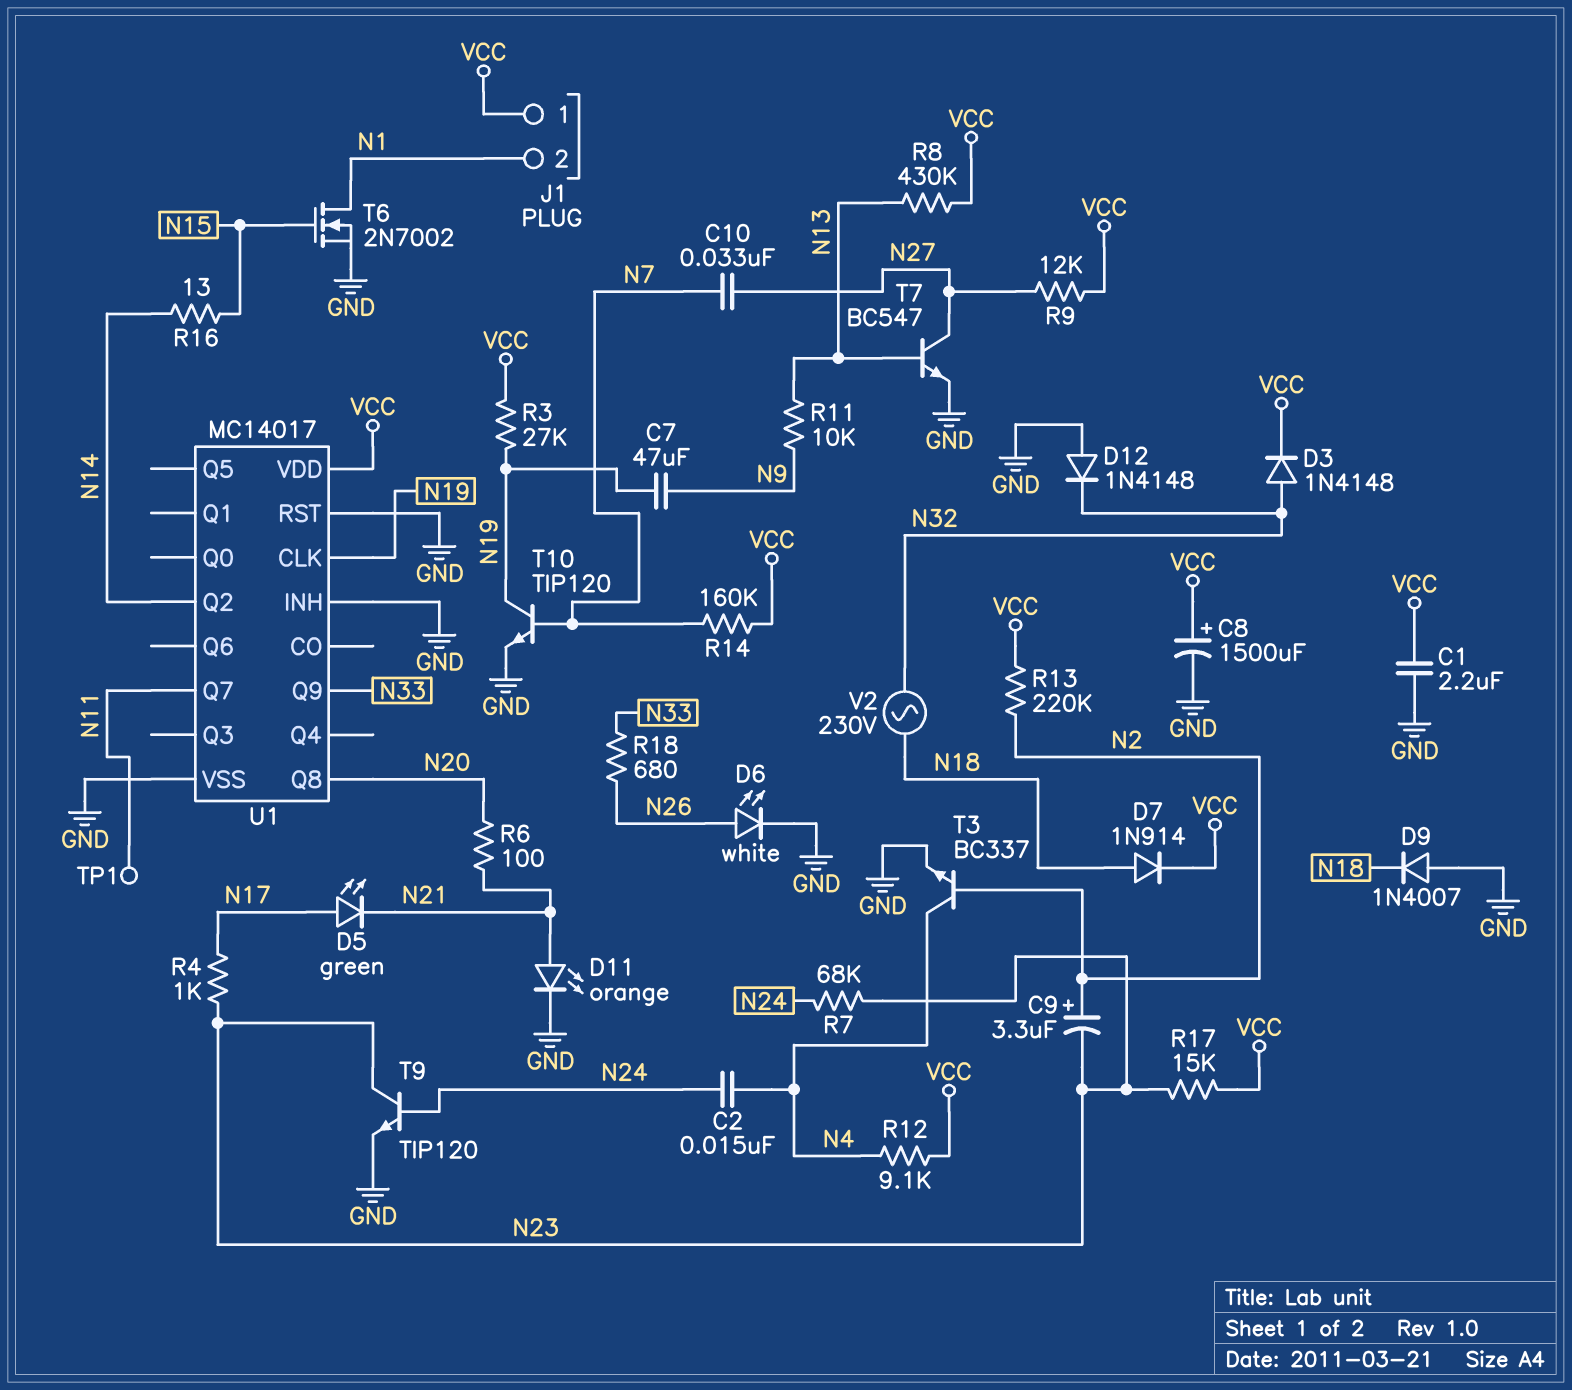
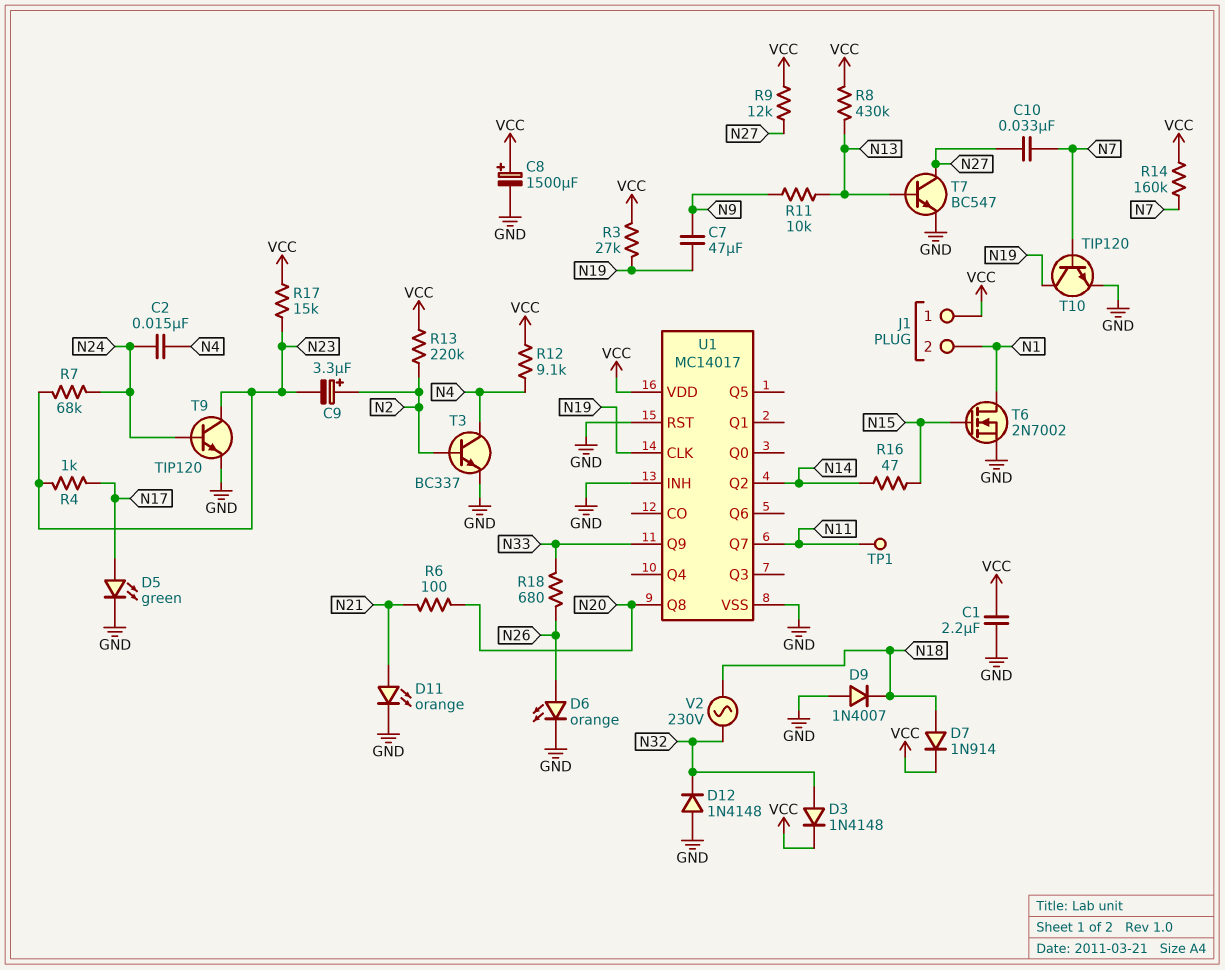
D5: LED green (A N17, K N21) -> LED green (A N17, K GND)
D6: LED white (A N26, K GND) -> LED orange (A N26, K GND)
R16: 13 (N14, N15) -> 47 (N14, N15)

